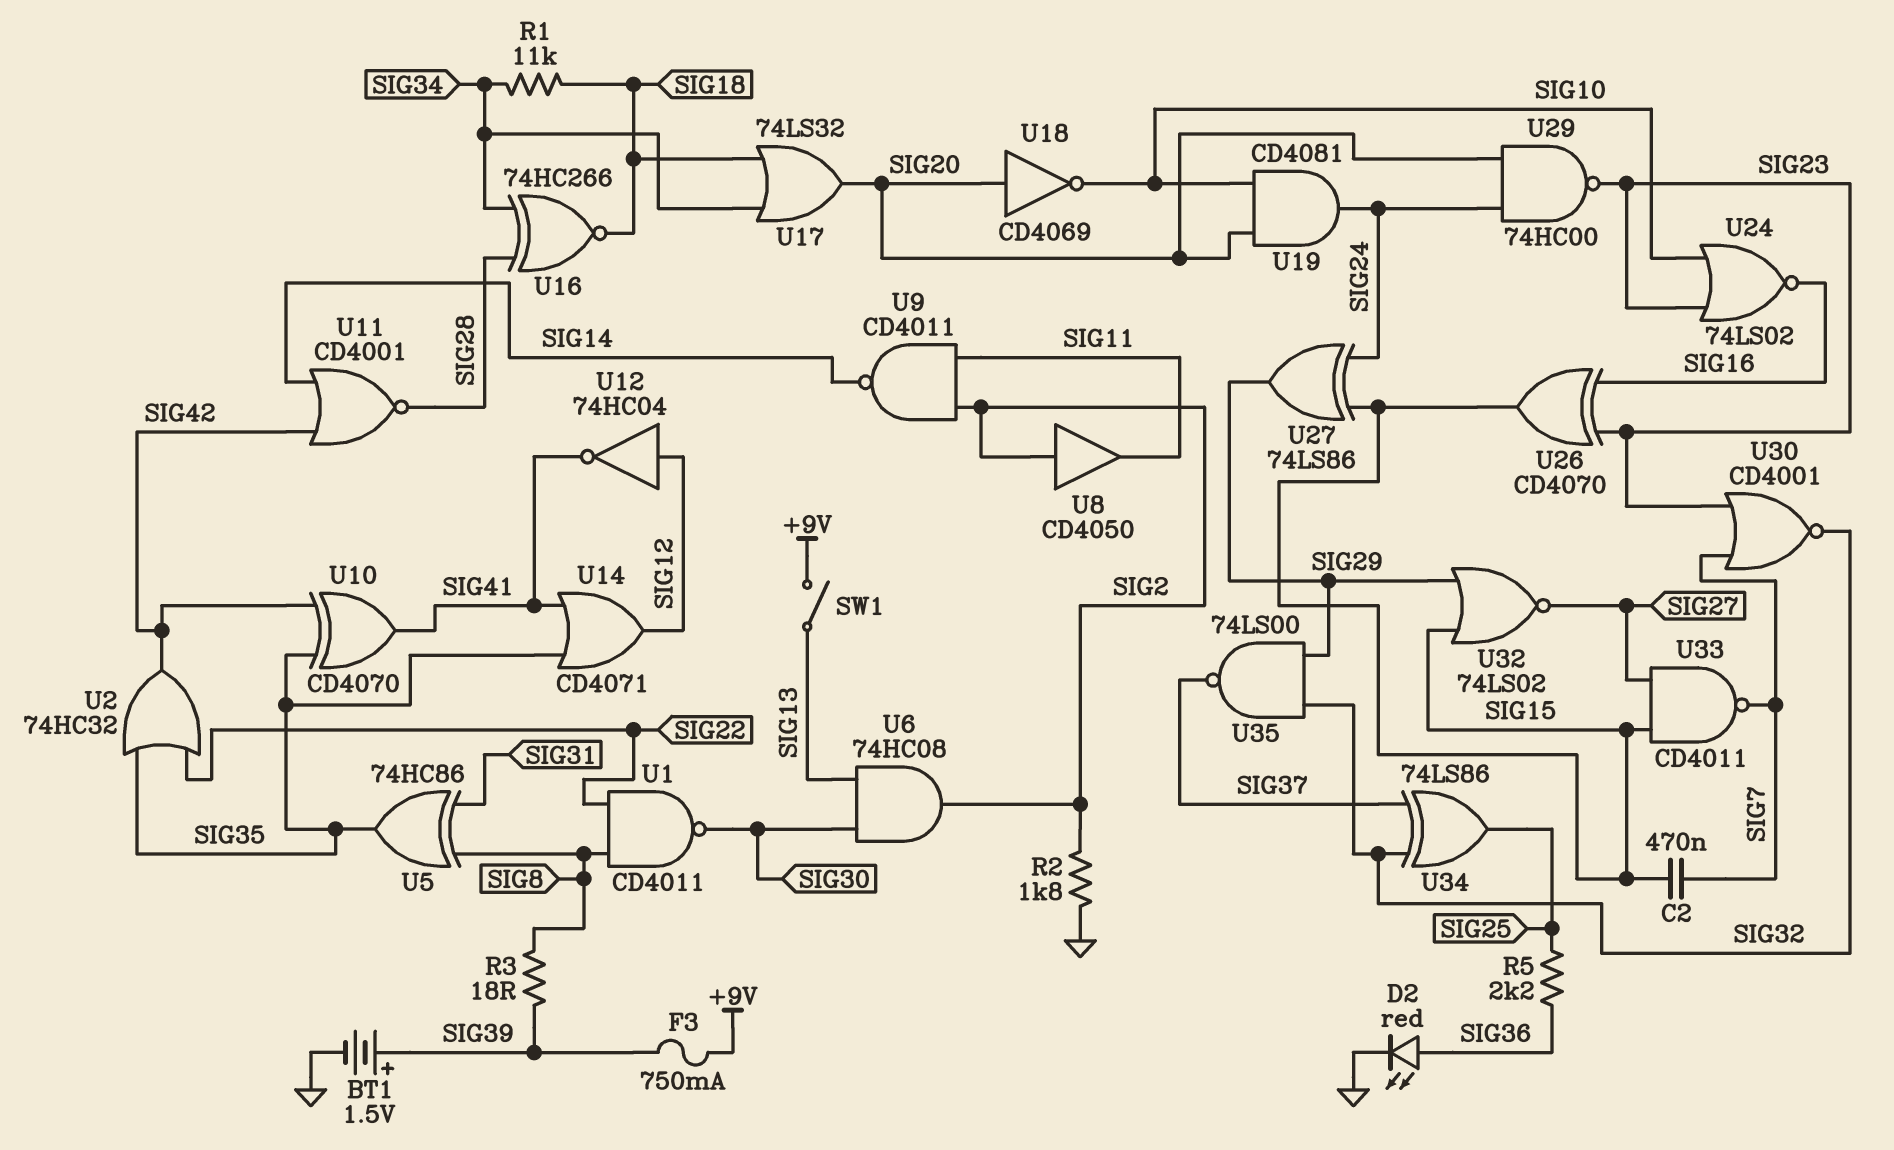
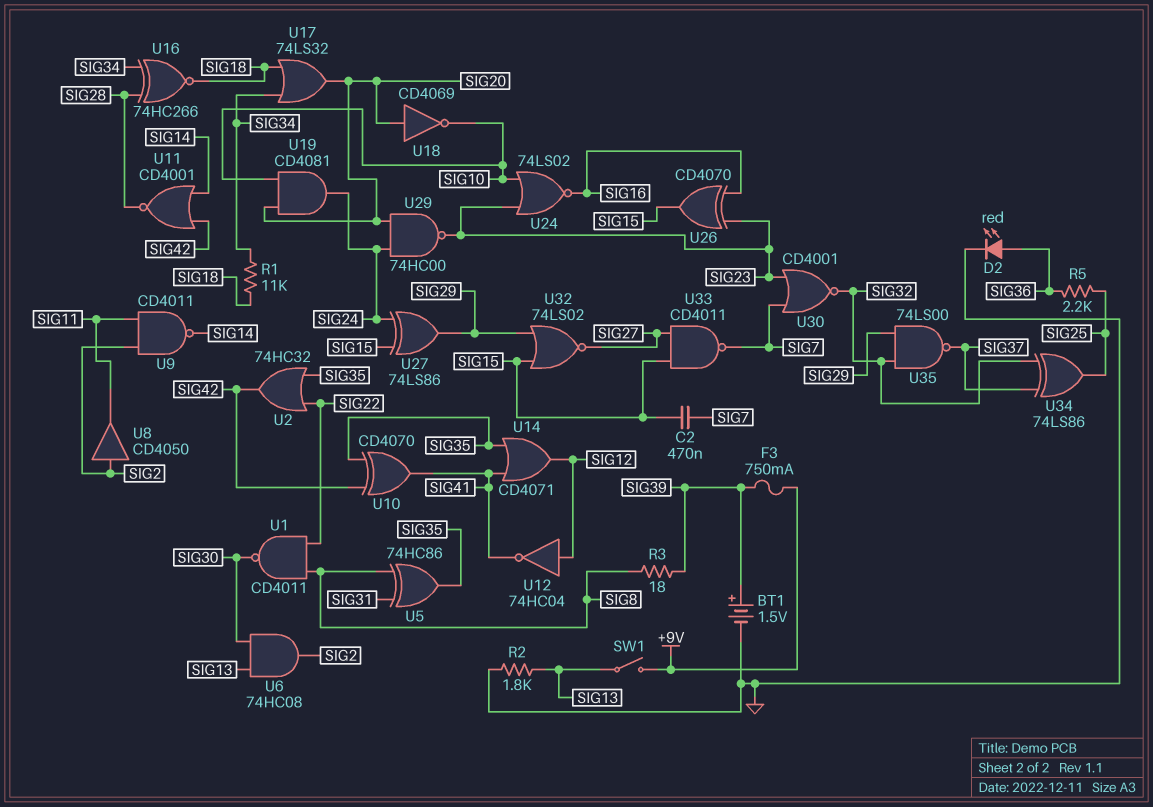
R2: 1.8k (GND, SIG2) -> 1.8k (GND, SIG13)

